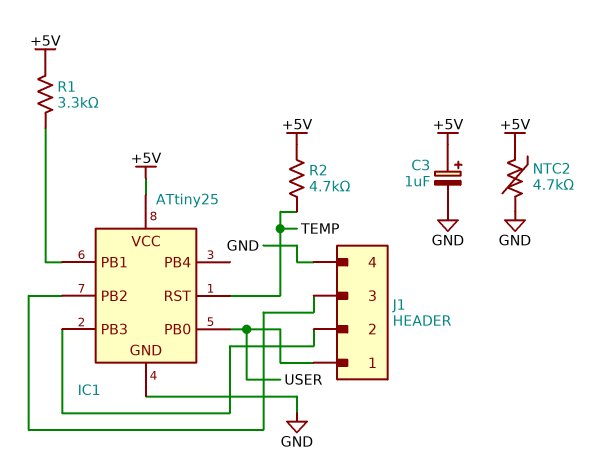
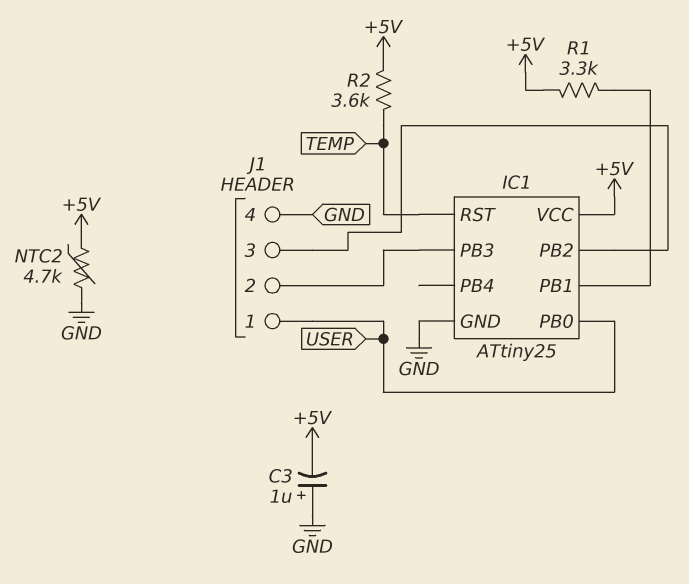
C3: 1uF (plus +5V, minus GND) -> 1uF (plus GND, minus +5V)
R2: 4.7k (+5V, TEMP) -> 3.6k (+5V, TEMP)

